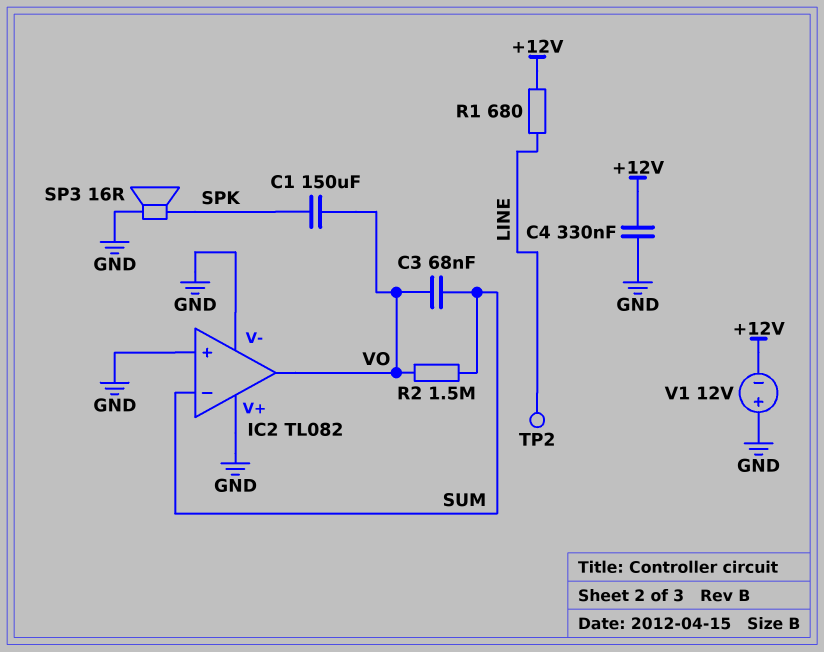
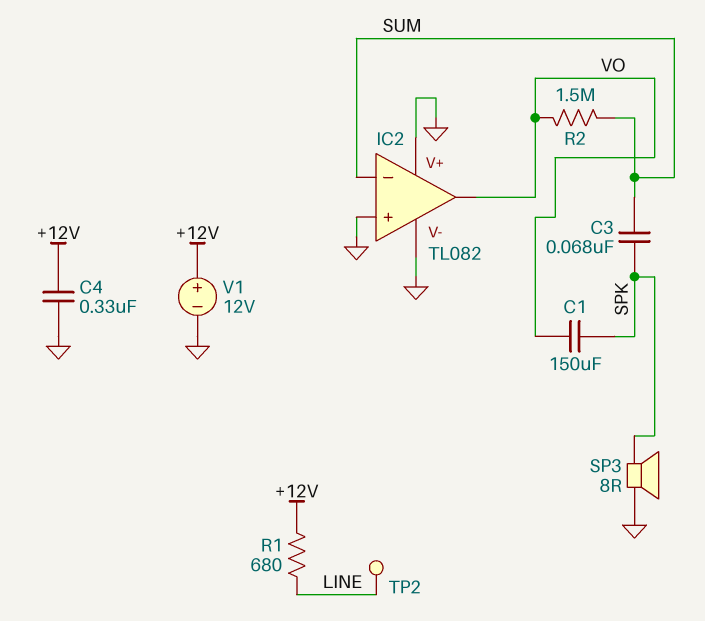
C3: 68nF (SUM, VO) -> 68nF (SPK, SUM)
SP3: speaker 16R (GND, SPK) -> speaker 8R (GND, SPK)
V1: 12V (plus GND, minus +12V) -> 12V (plus +12V, minus GND)

